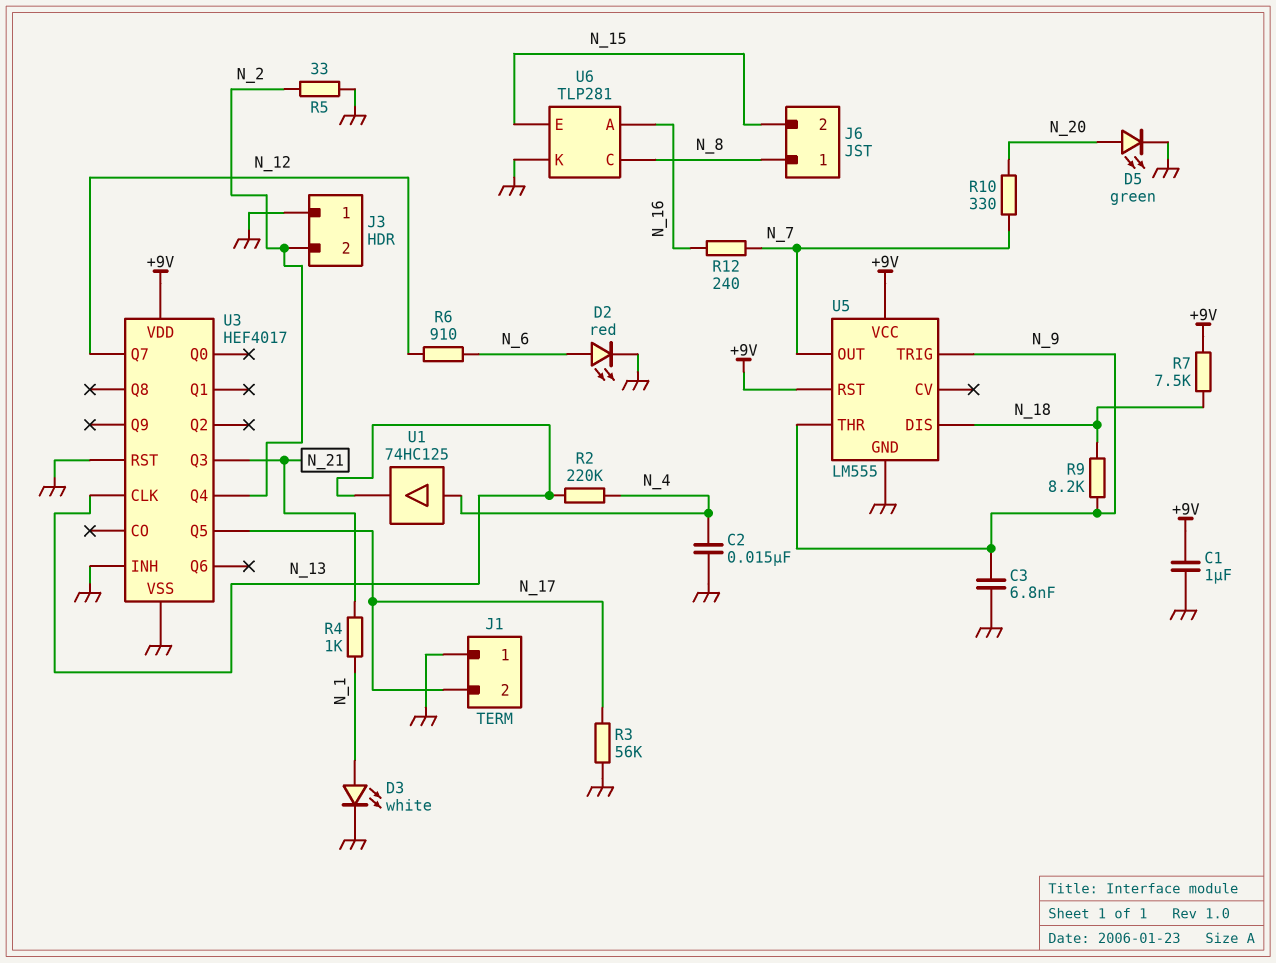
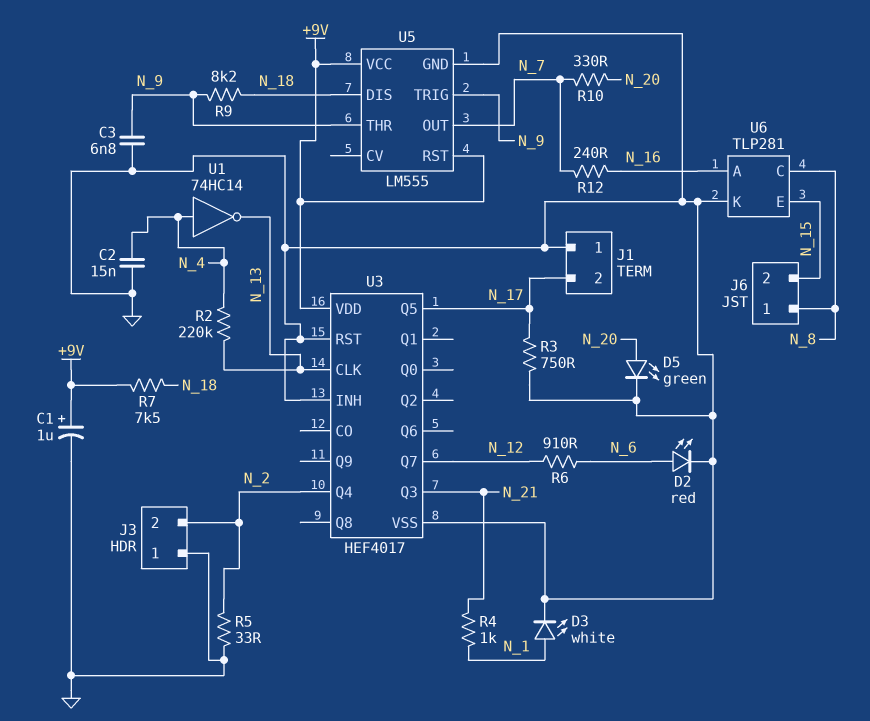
C1: 1uF (+9V, GND) -> 1uF (plus +9V, minus GND)
R3: 56k (GND, N_17) -> 750 (GND, N_17)
U1: buffer 74HC125 (in N_4, out N_13) -> NOT 74HC14 (in N_4, out N_13)

